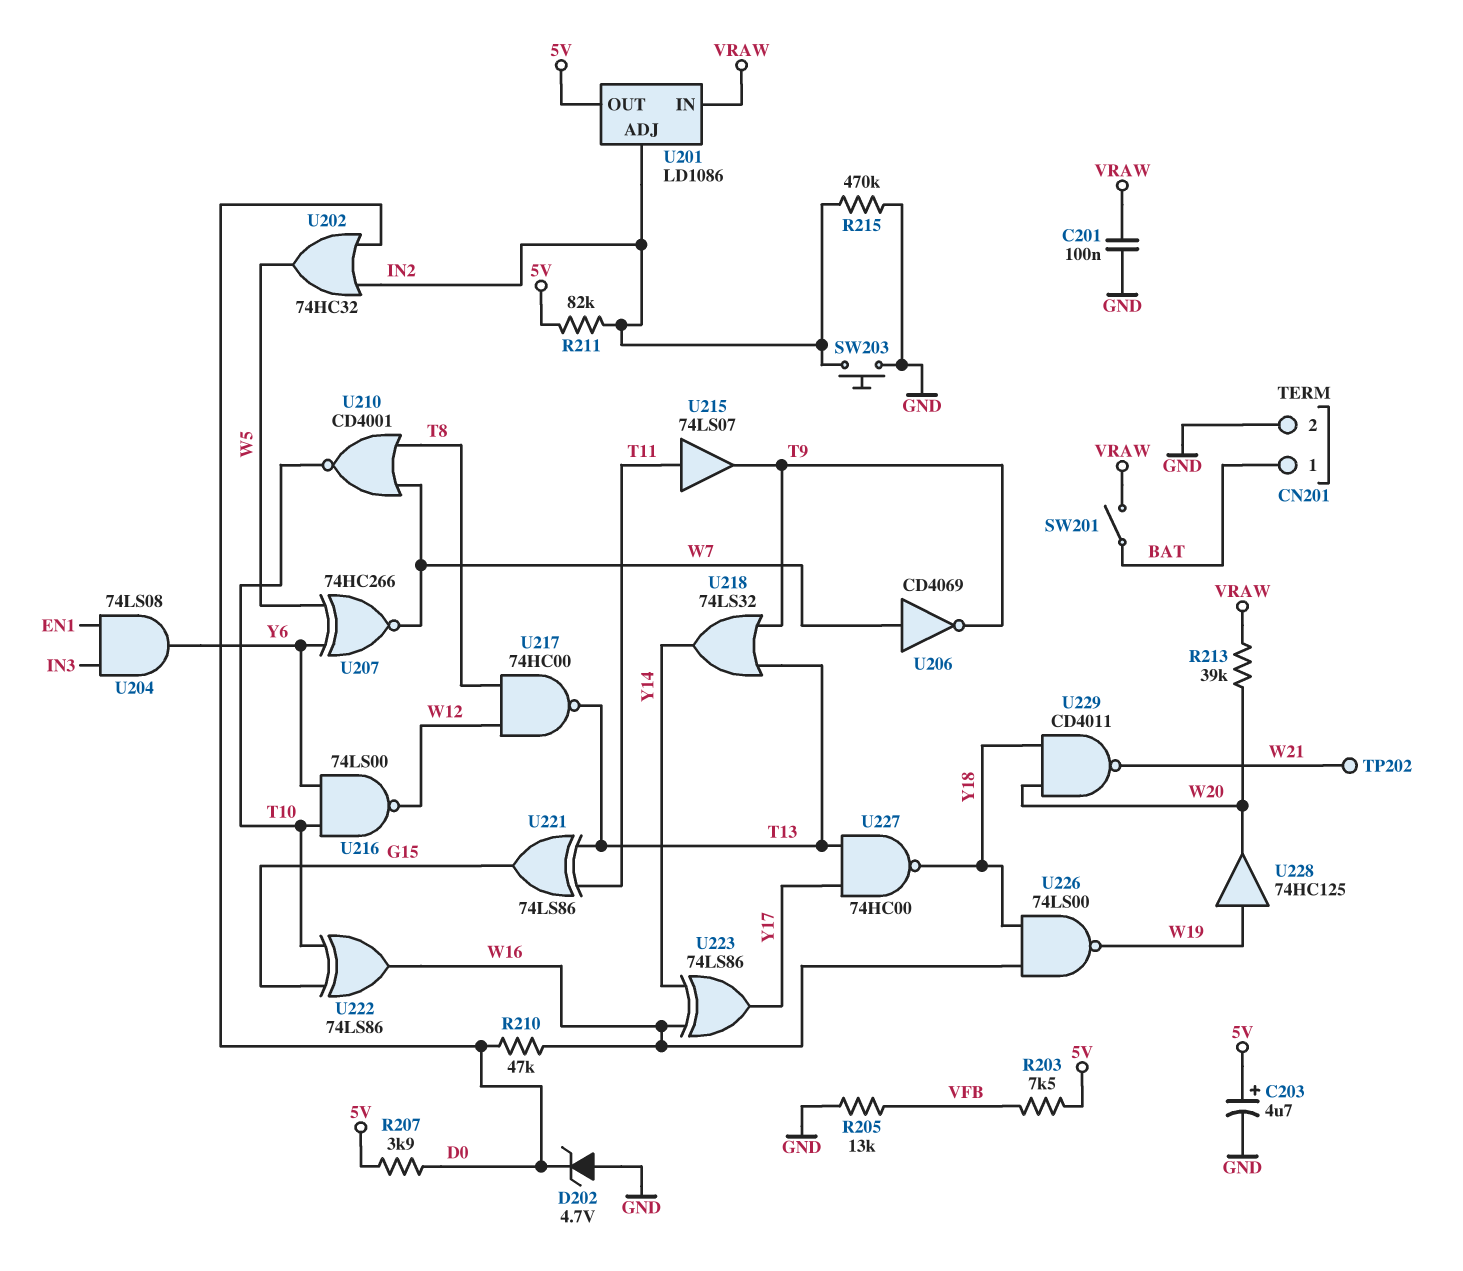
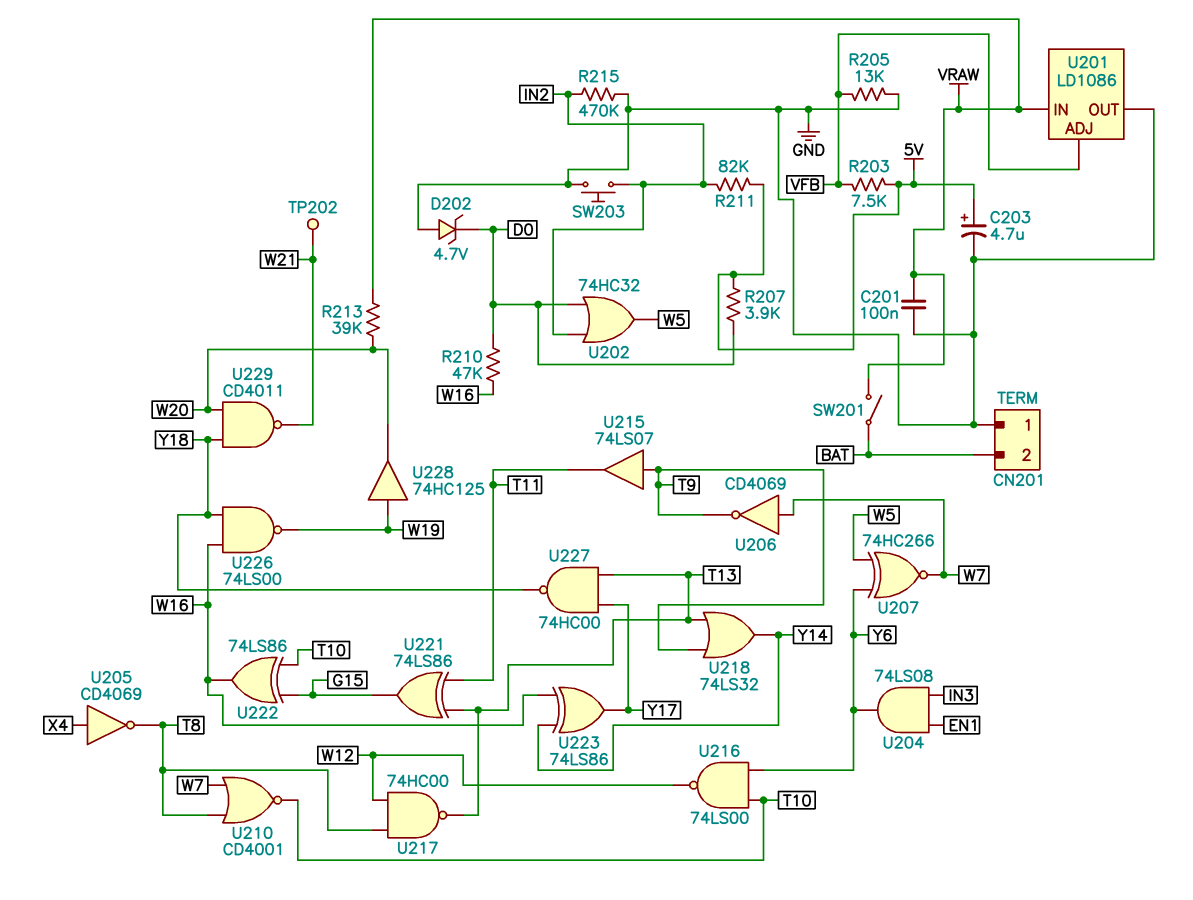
CN201 pin 1: BAT -> GND
CN201 pin 2: GND -> BAT
U201 pin ADJ: IN2 -> VFB
U201 pin OUT: 5V -> GND
U205: none -> NOT CD4069 (in X4, out T8)
U215: buffer 74LS07 (in T11, out T9) -> buffer 74LS07 (in T9, out T11)

